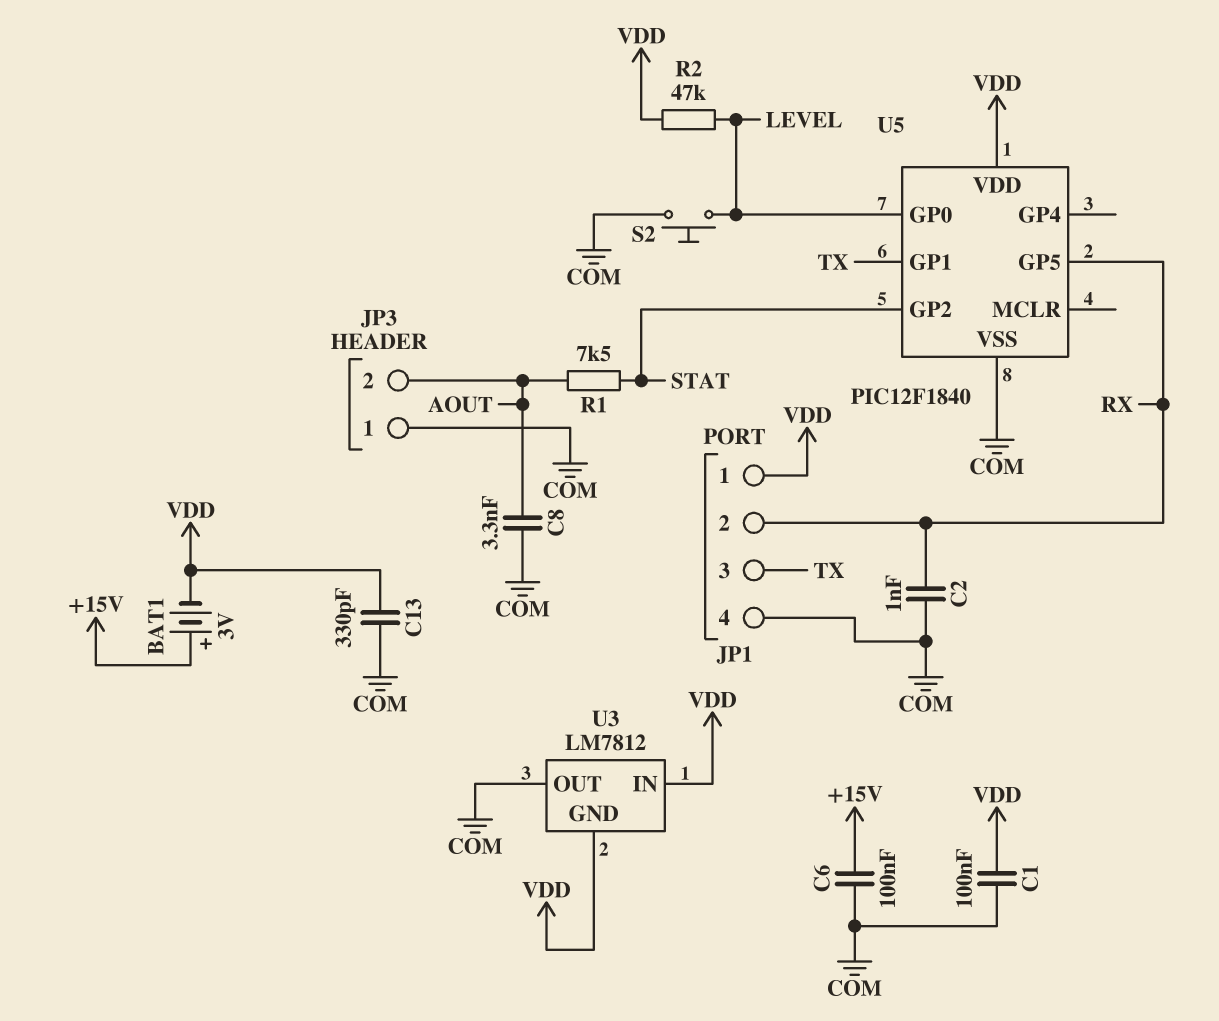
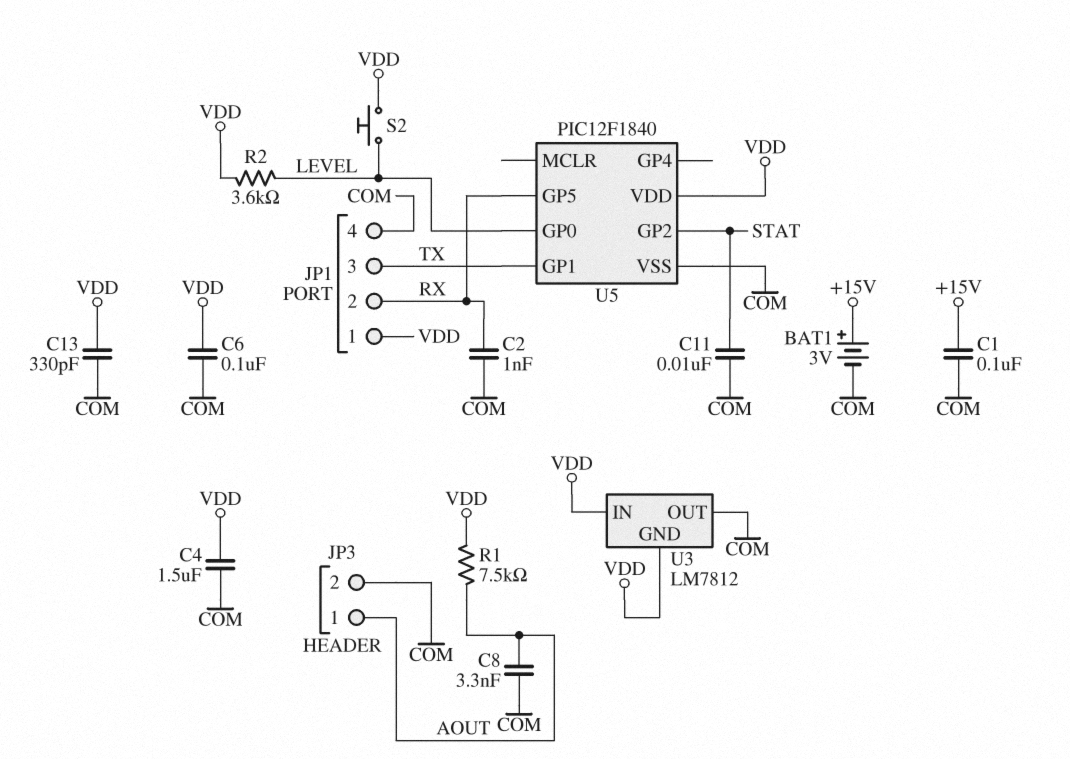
BAT1: 3V (plus +15V, minus VDD) -> 3V (plus +15V, minus COM)
C1: 100nF (COM, VDD) -> 100nF (+15V, COM)
C4: none -> 1.5uF (COM, VDD)
C6: 100nF (+15V, COM) -> 100nF (COM, VDD)
C11: none -> 10nF (COM, STAT)
JP3 pin 1: COM -> AOUT
JP3 pin 2: AOUT -> COM
R1: 7.5k (AOUT, STAT) -> 7.5k (AOUT, VDD)
R2: 47k (LEVEL, VDD) -> 3.6k (LEVEL, VDD)
S2: button (COM, LEVEL) -> button (LEVEL, VDD)

